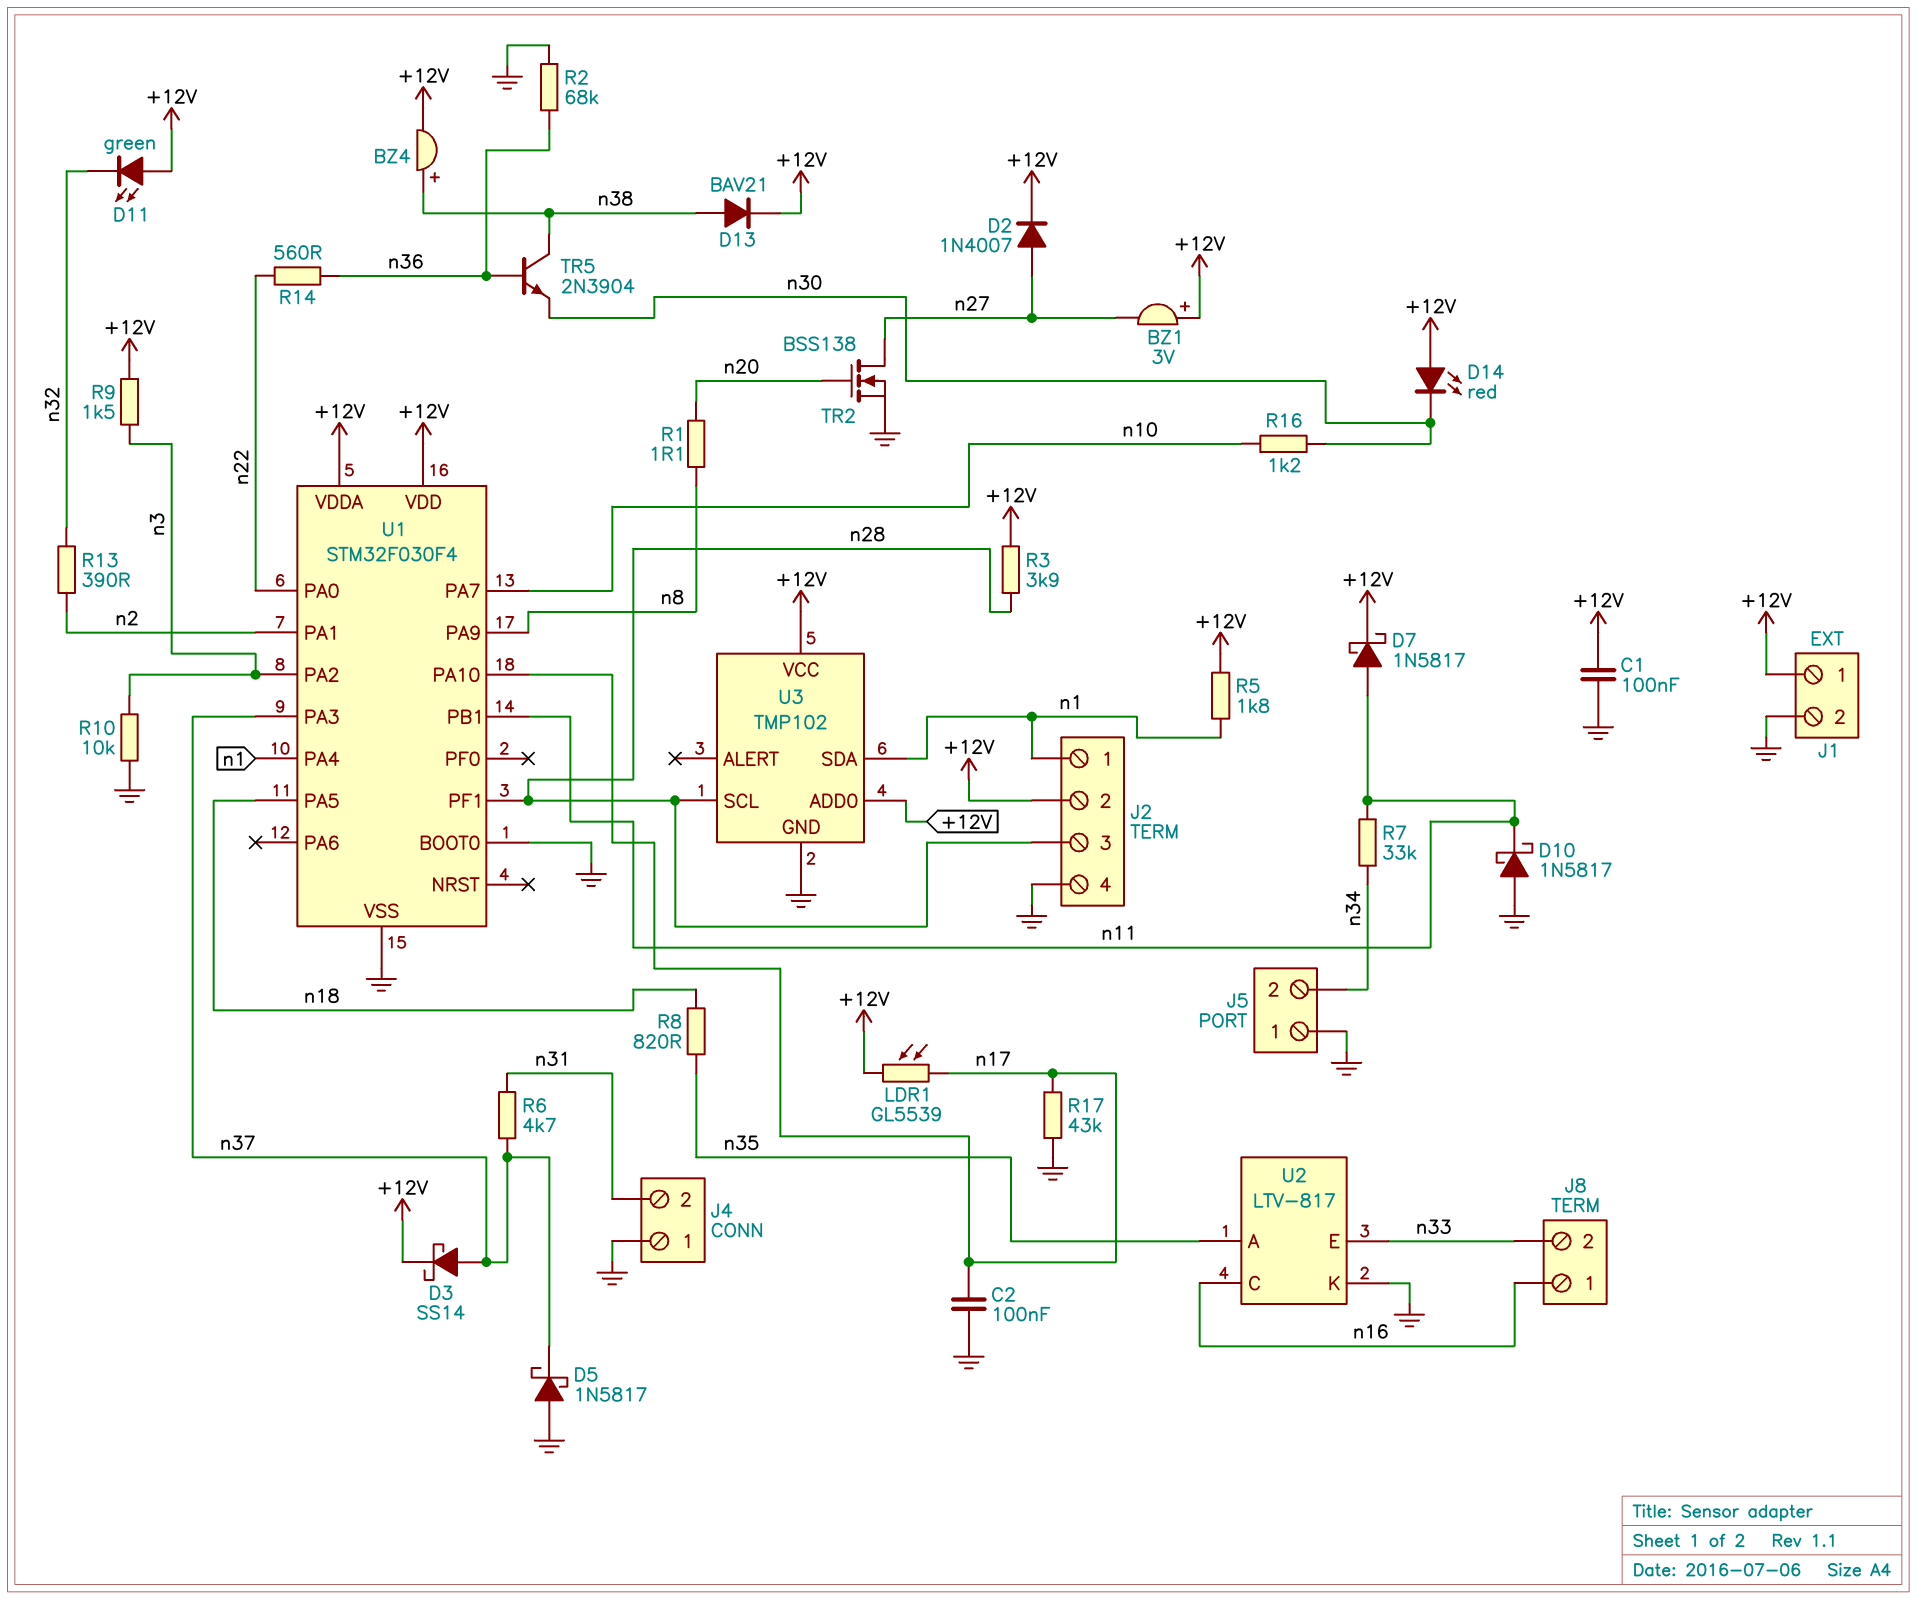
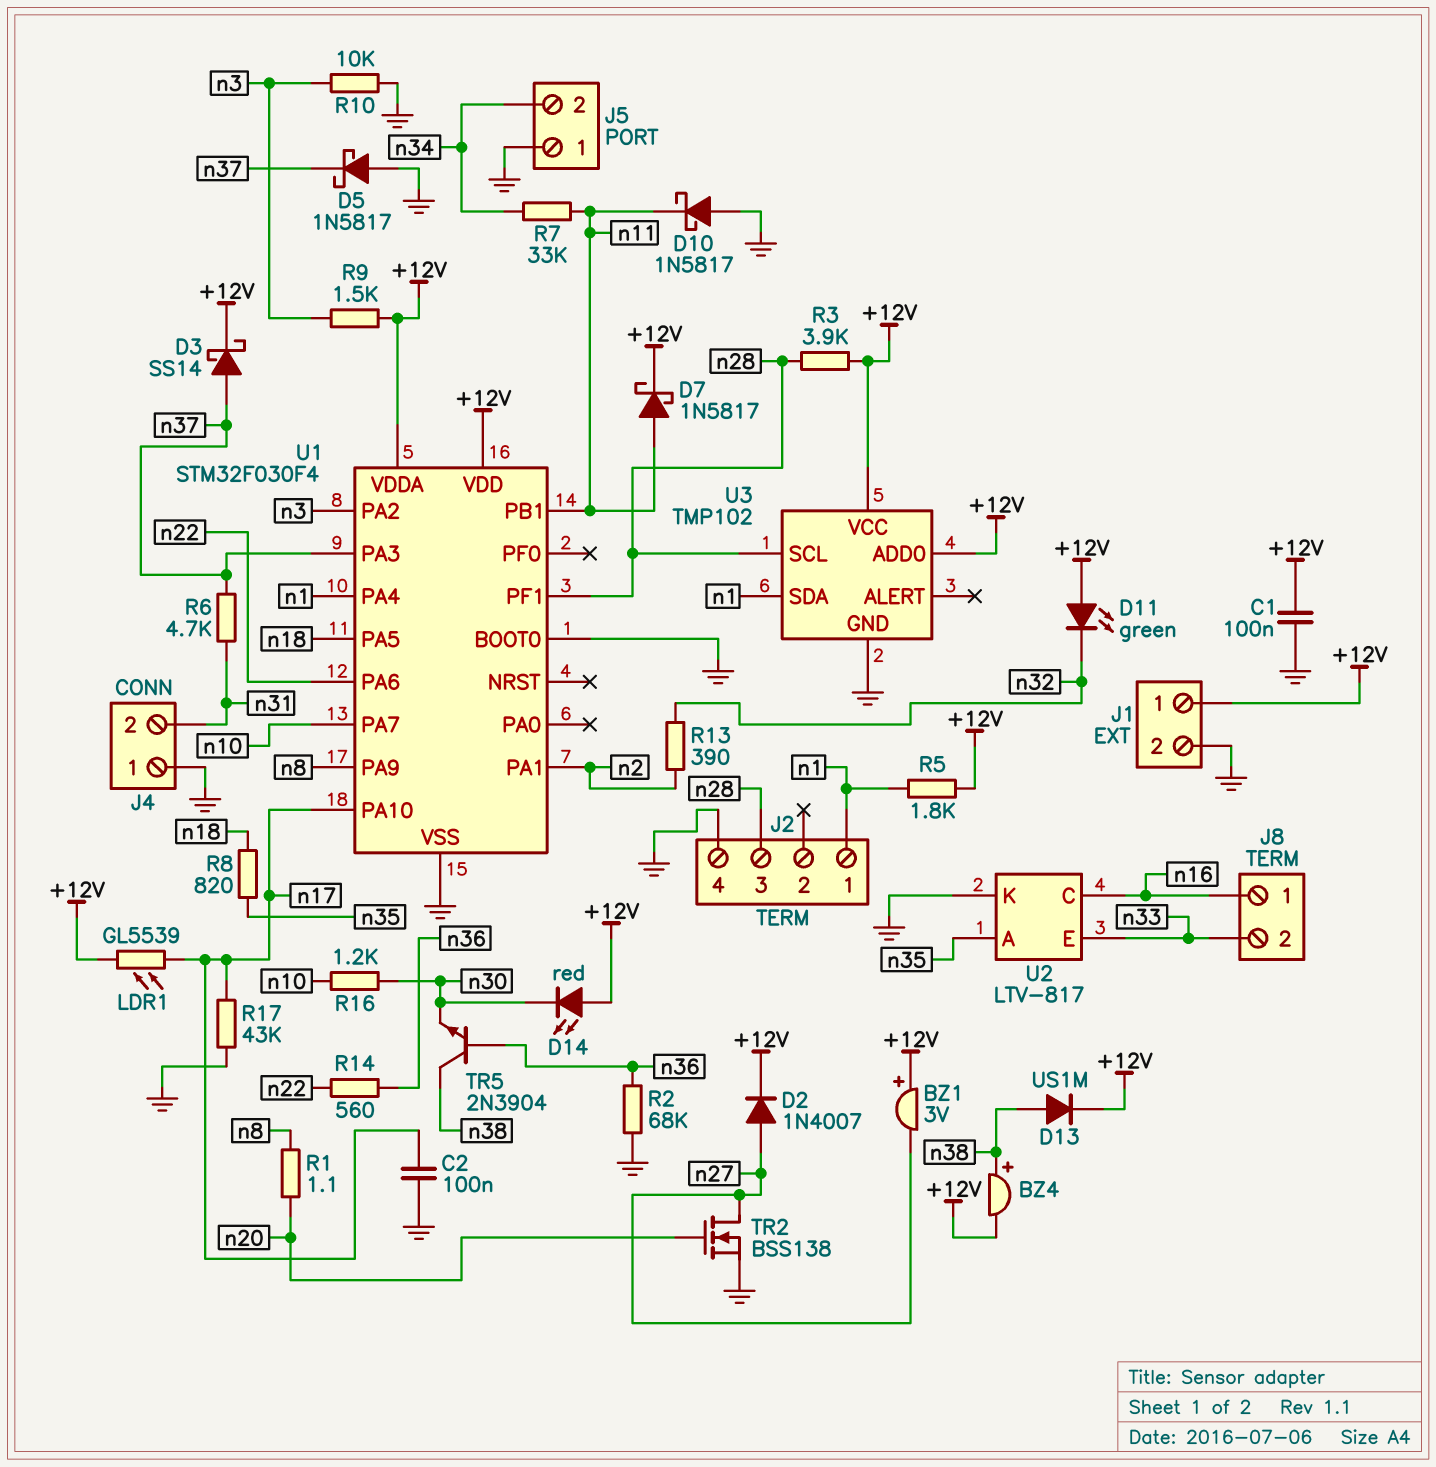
D13: diode BAV21 (A n38, K +12V) -> diode US1M (A n38, K +12V)
J2 pin 2: +12V -> none
U1 pin PA0: n22 -> none
U1 pin PA6: none -> n22

